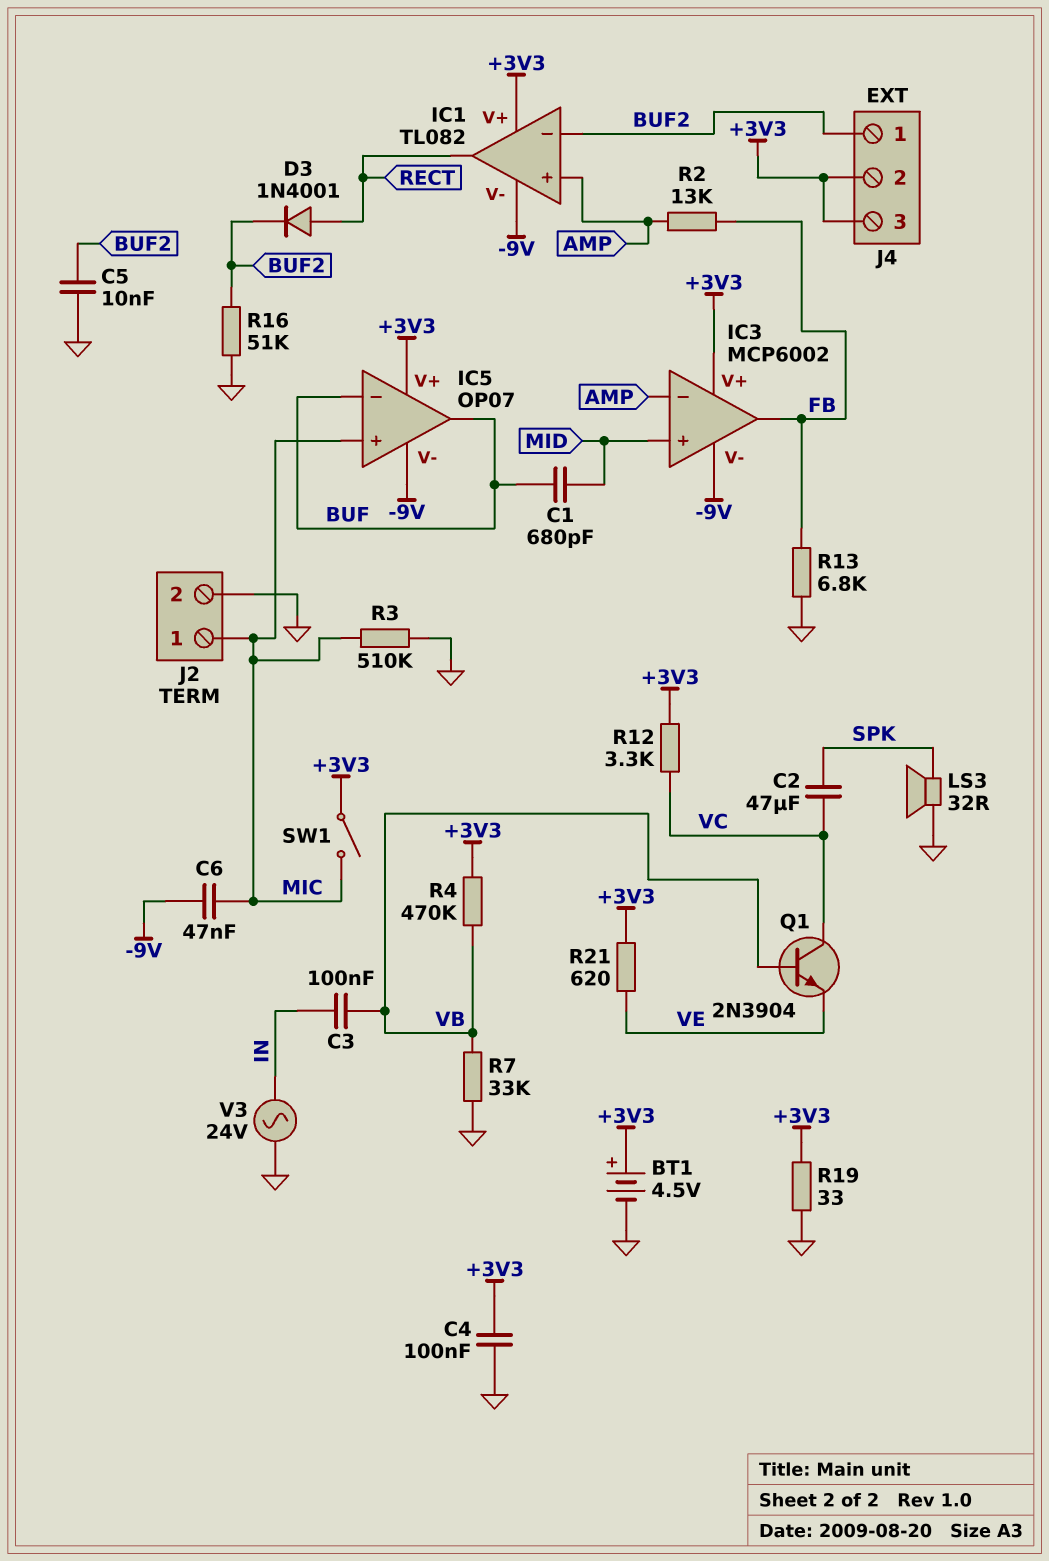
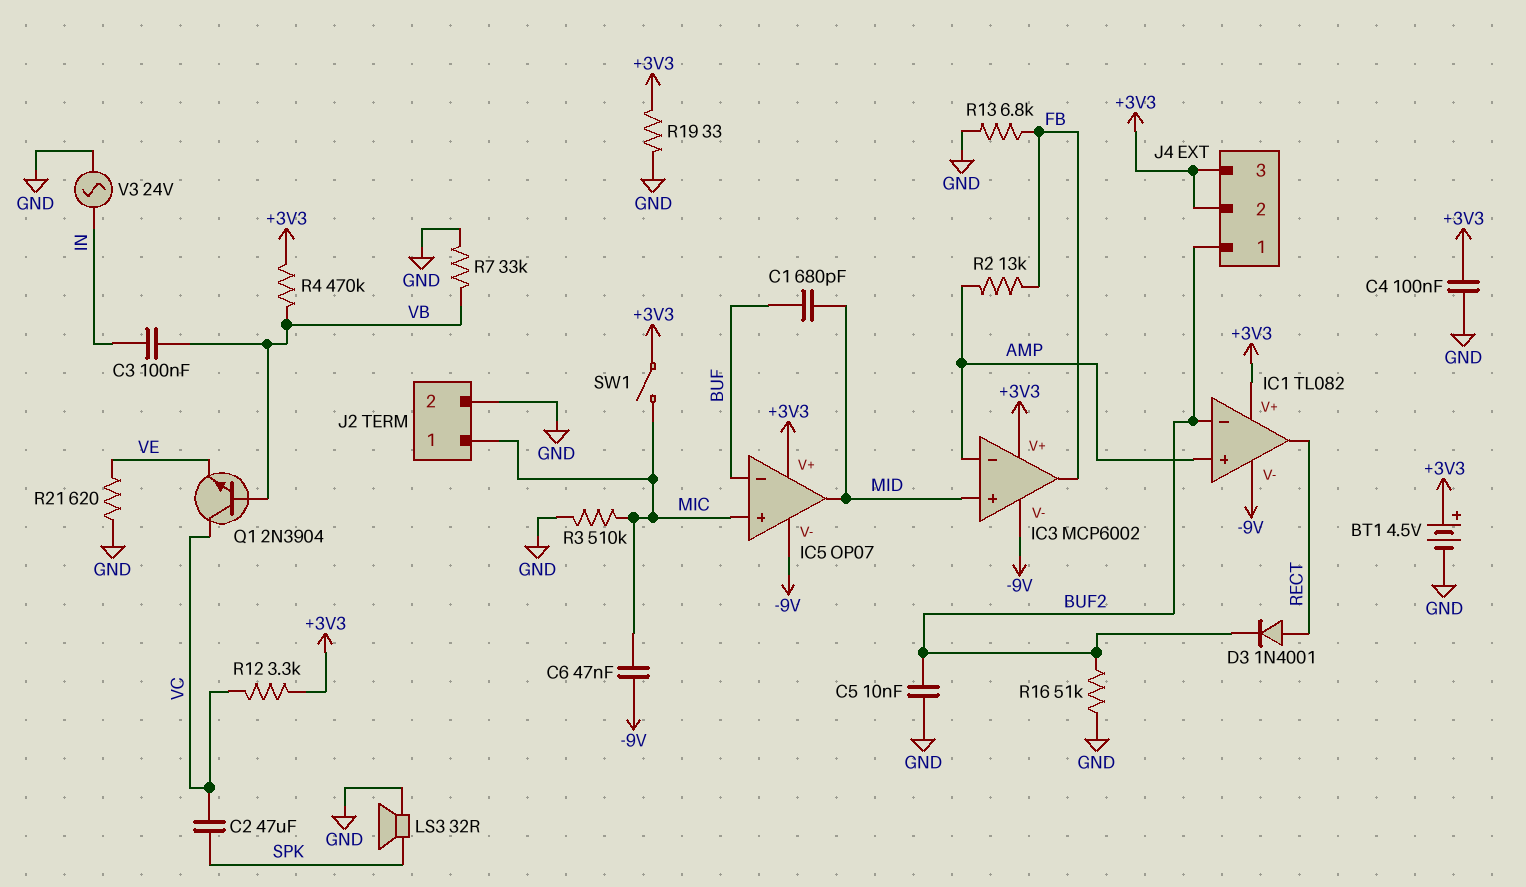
IC5 pin out: BUF -> MID
R21: 620 (+3V3, VE) -> 620 (GND, VE)

